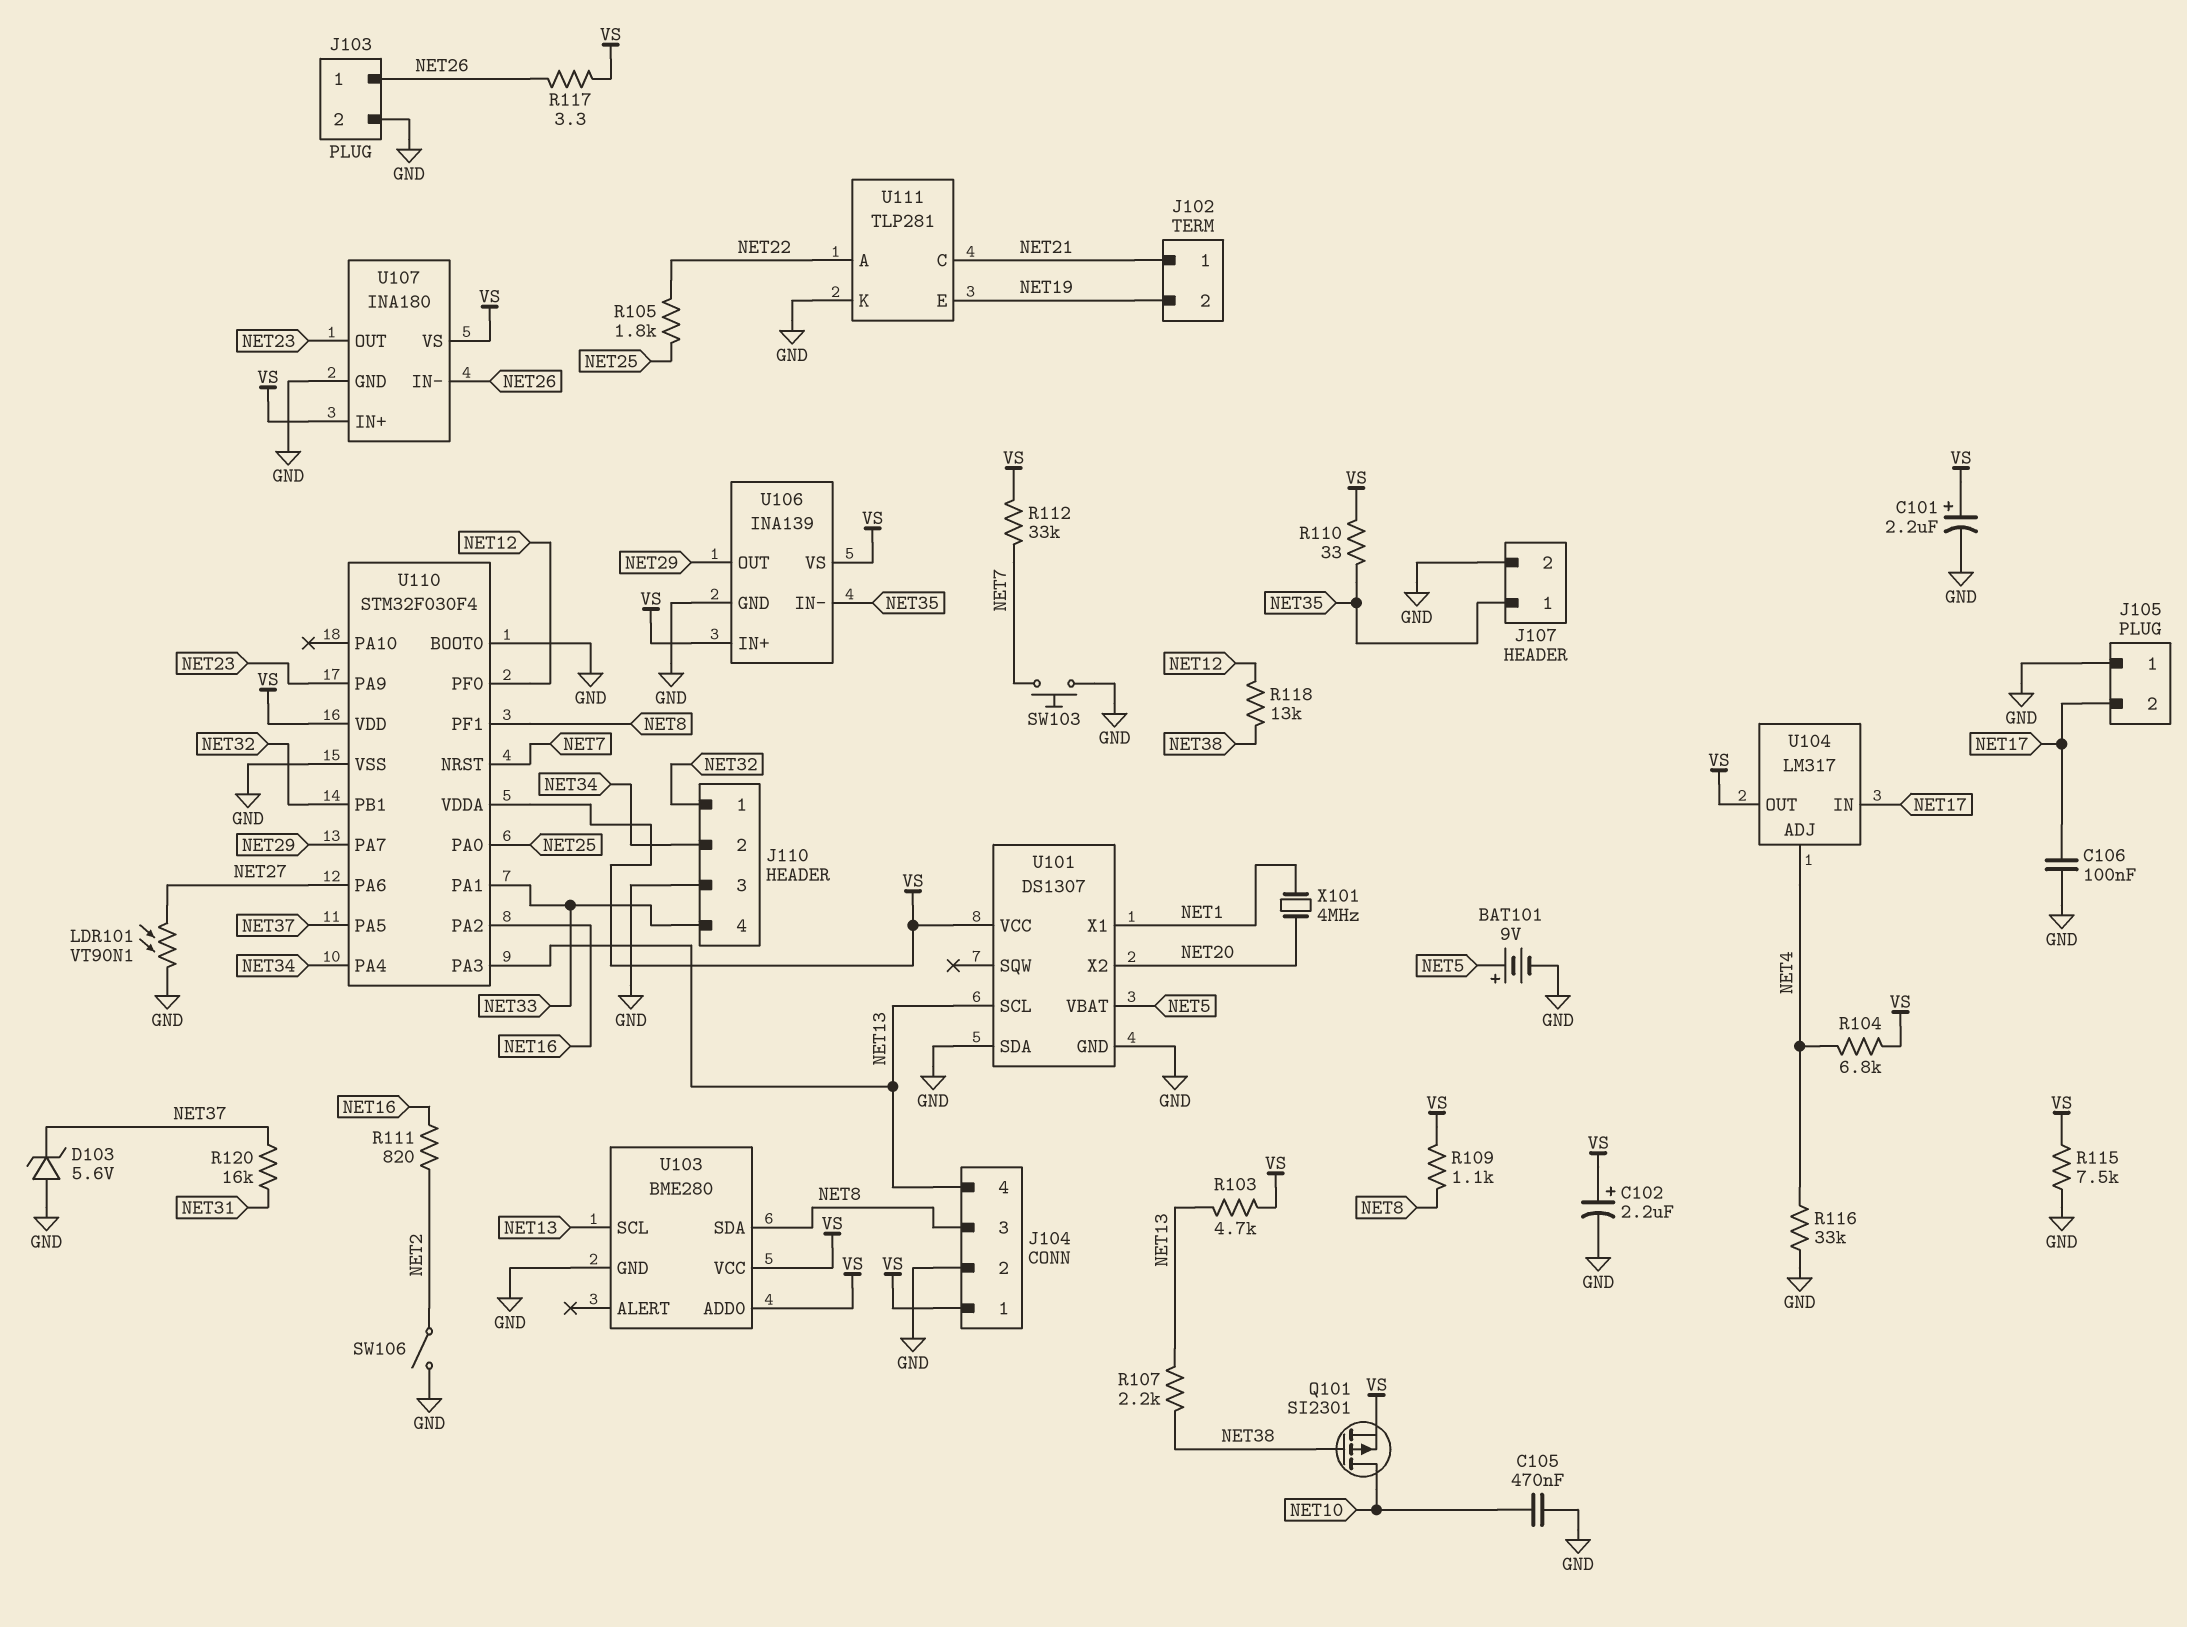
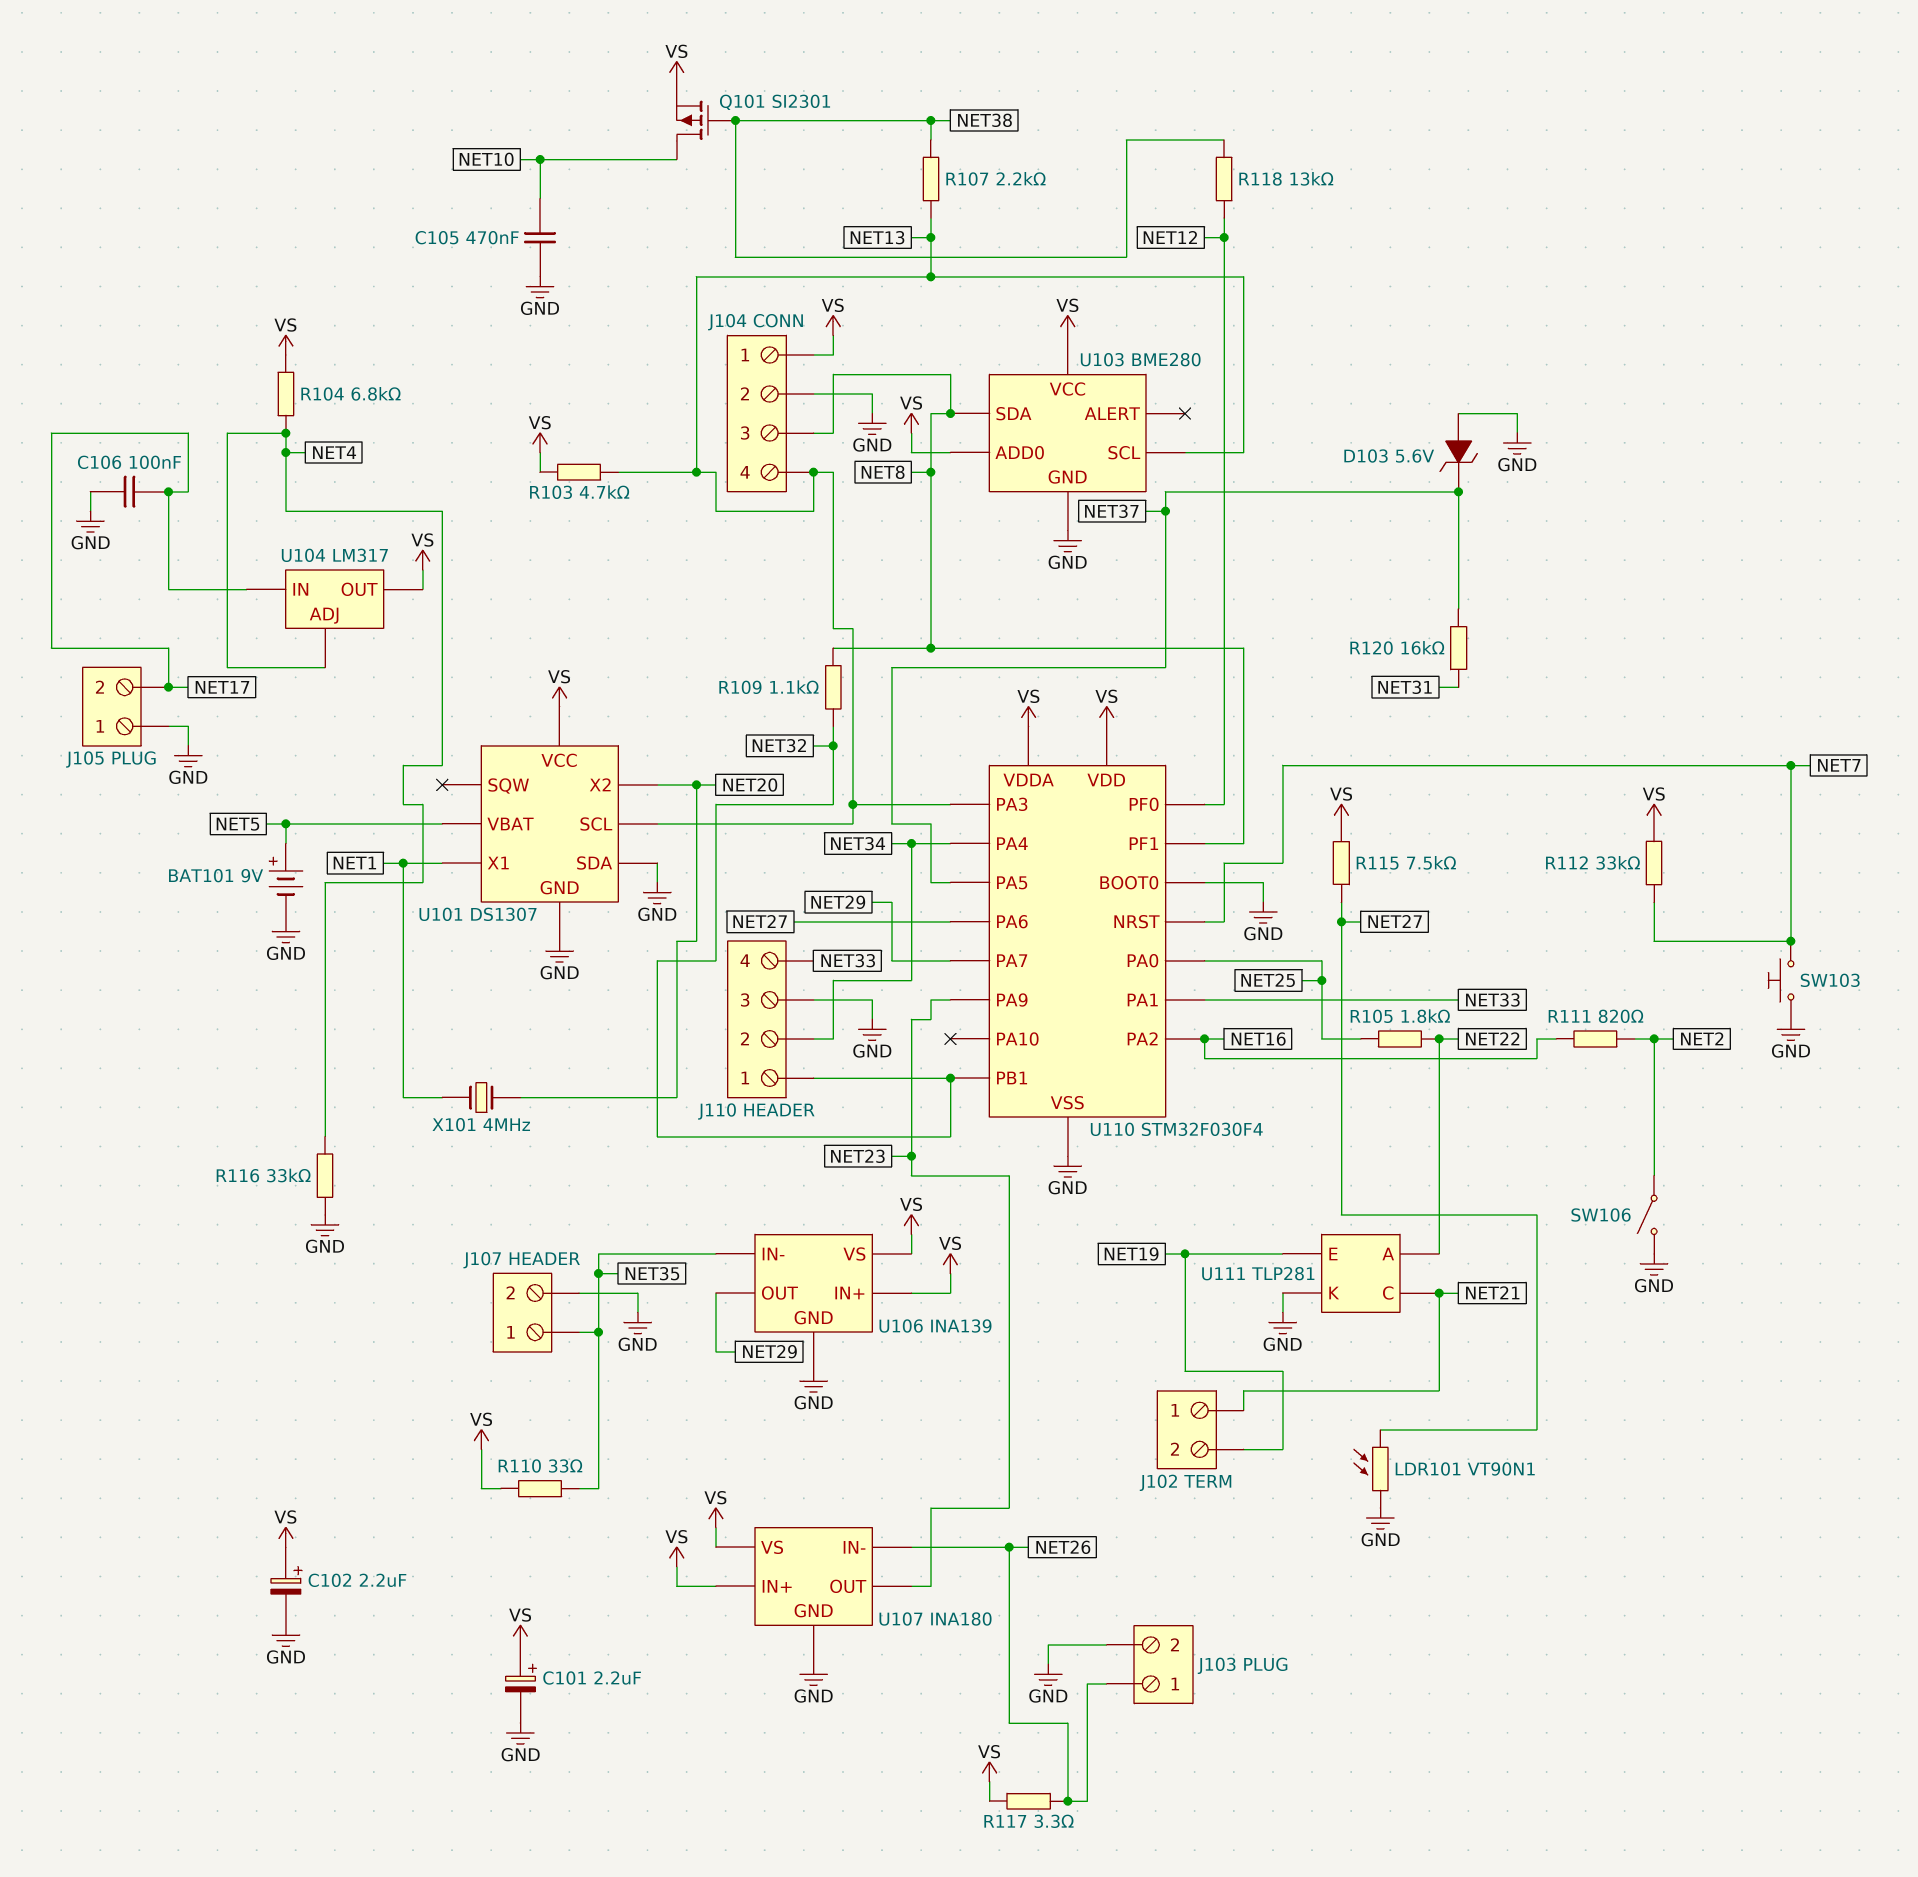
R109: 1.1k (NET8, VS) -> 1.1k (NET8, NET32)
R115: 7.5k (GND, VS) -> 7.5k (NET27, VS)

